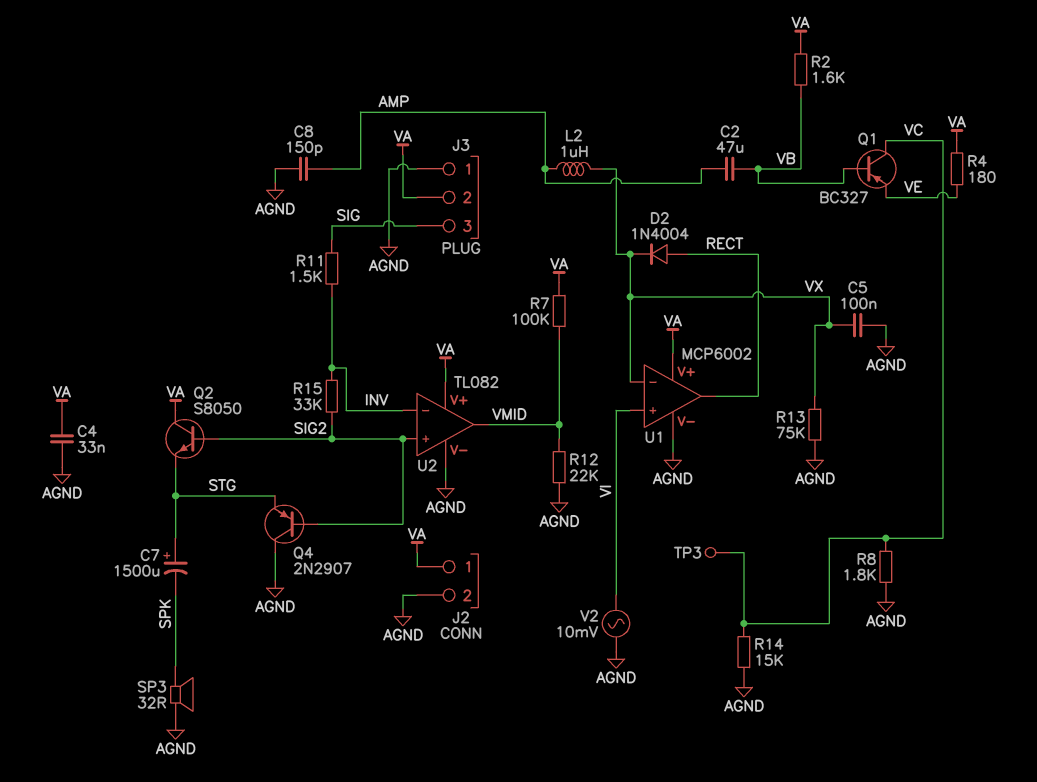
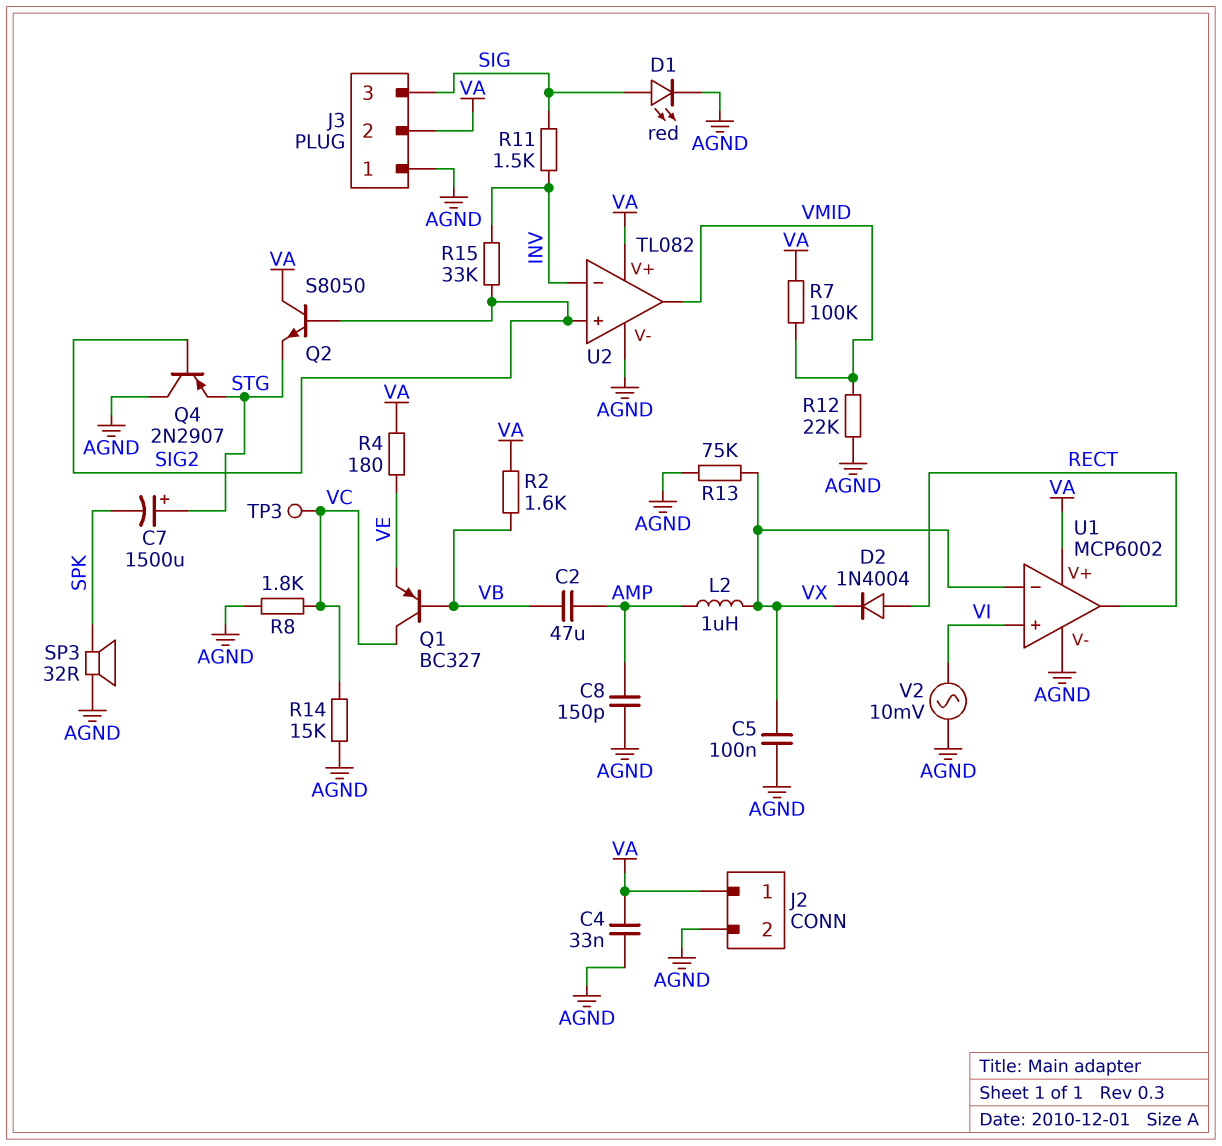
D1: none -> LED red (A SIG, K AGND)

